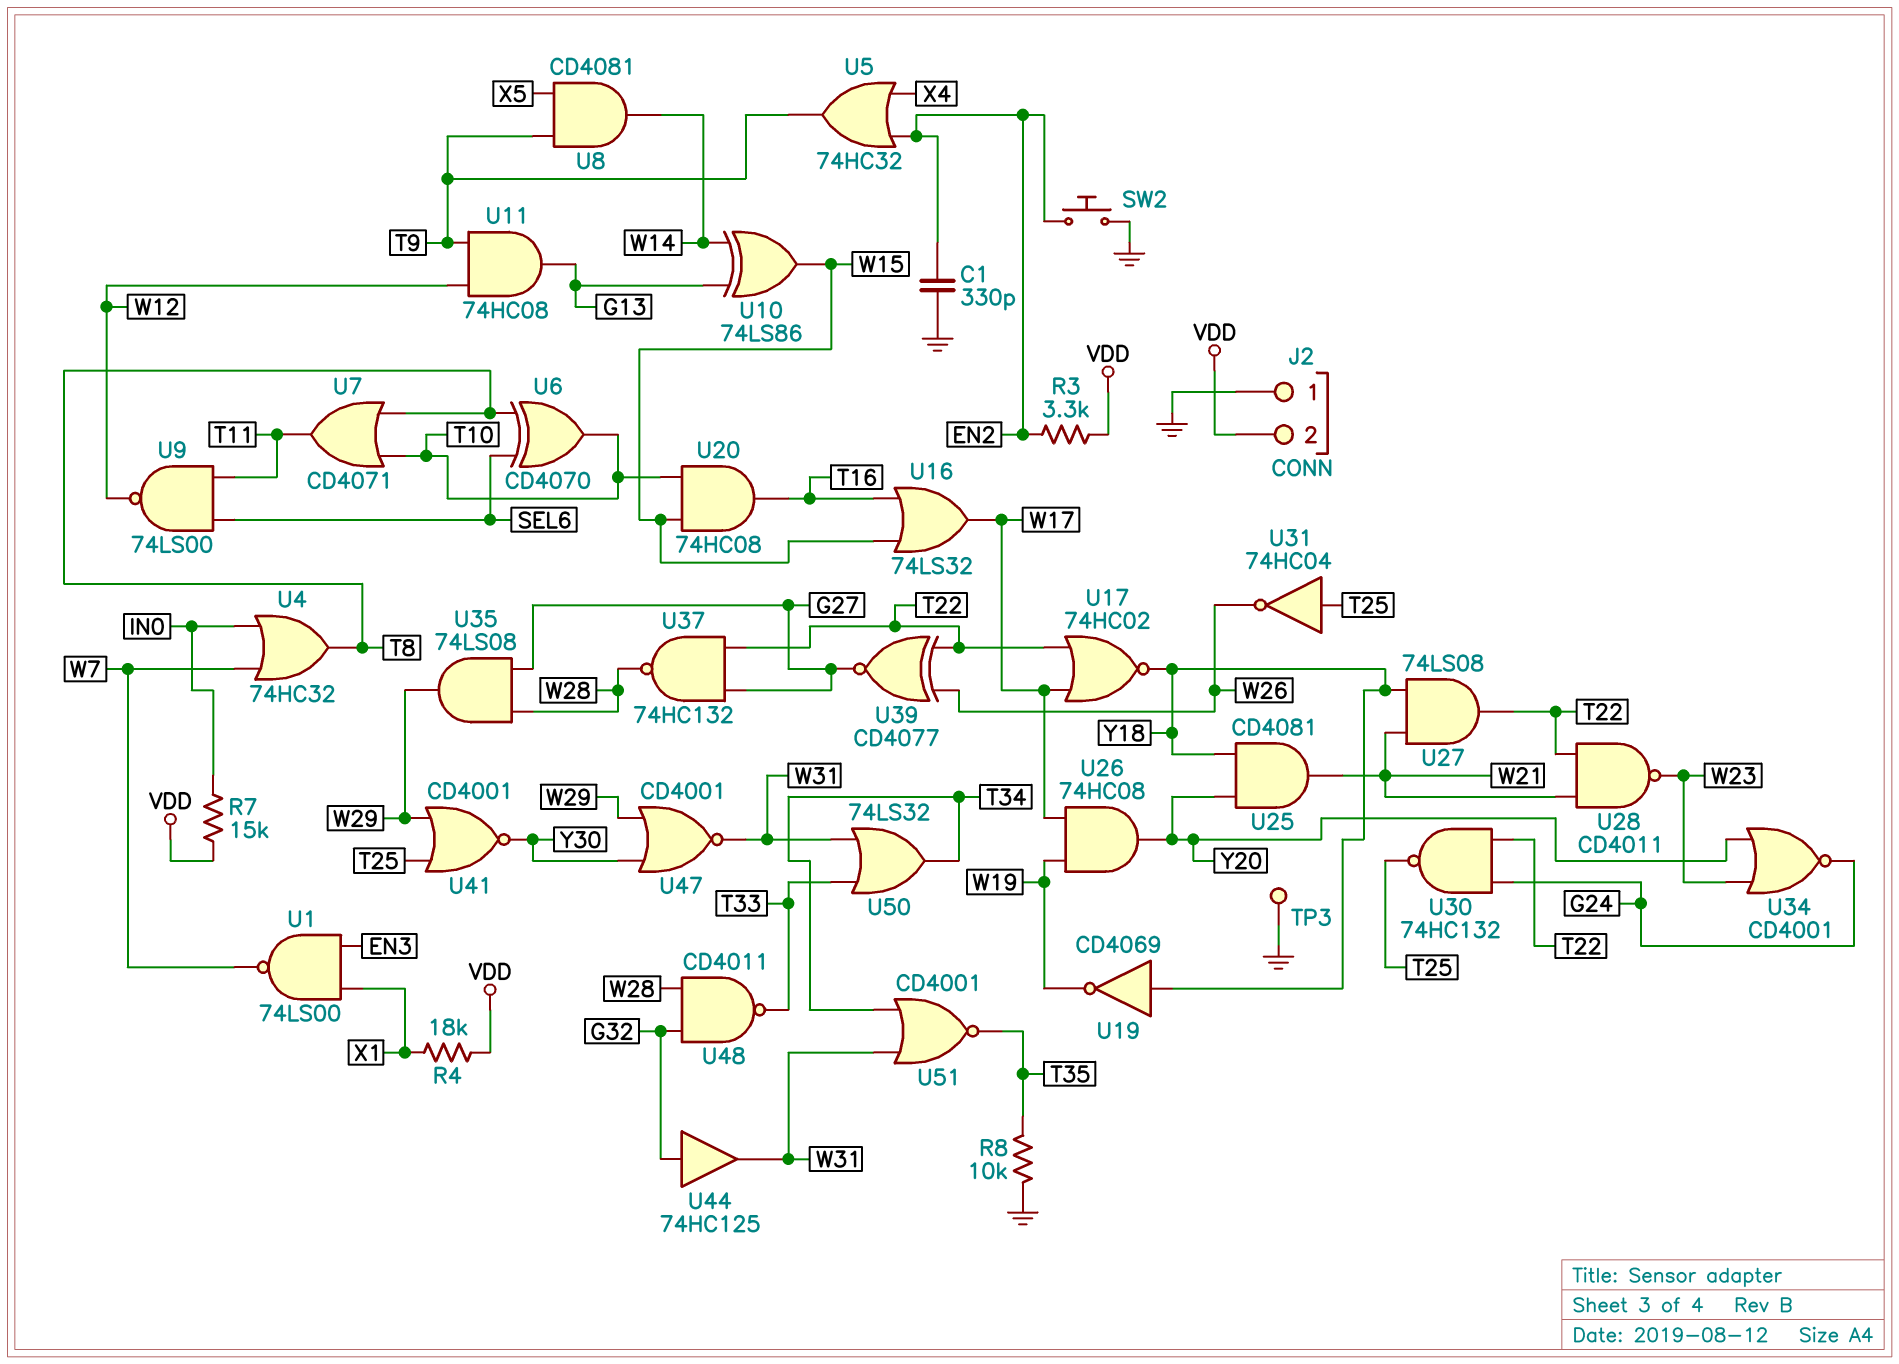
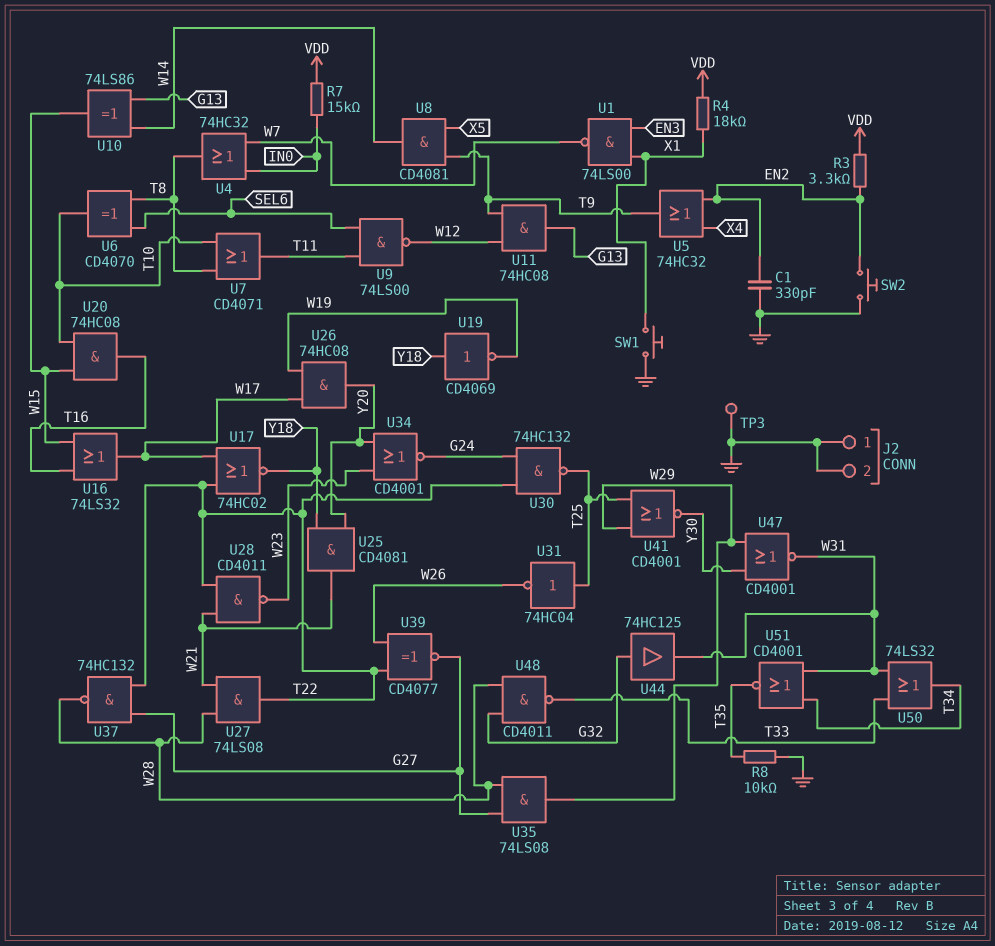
J2 pin 2: VDD -> GND
SW1: none -> button (GND, X1)
U27: AND 74LS08 (in W21, in Y18, out T22) -> AND 74LS08 (in W21, in W28, out T22)

